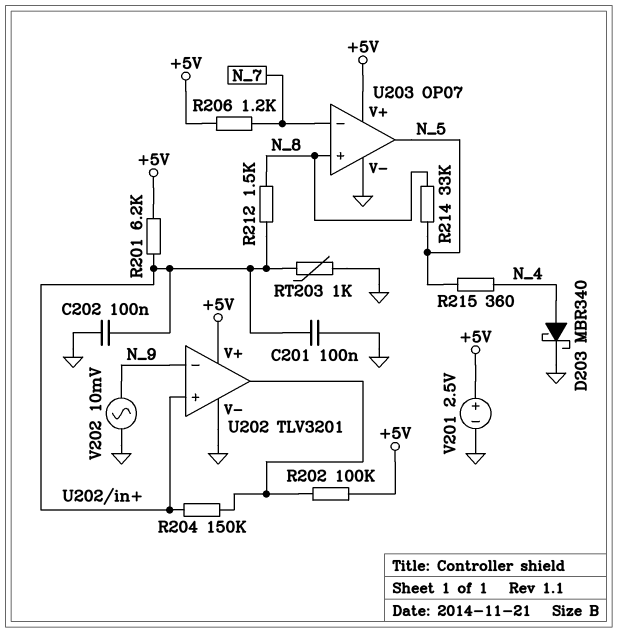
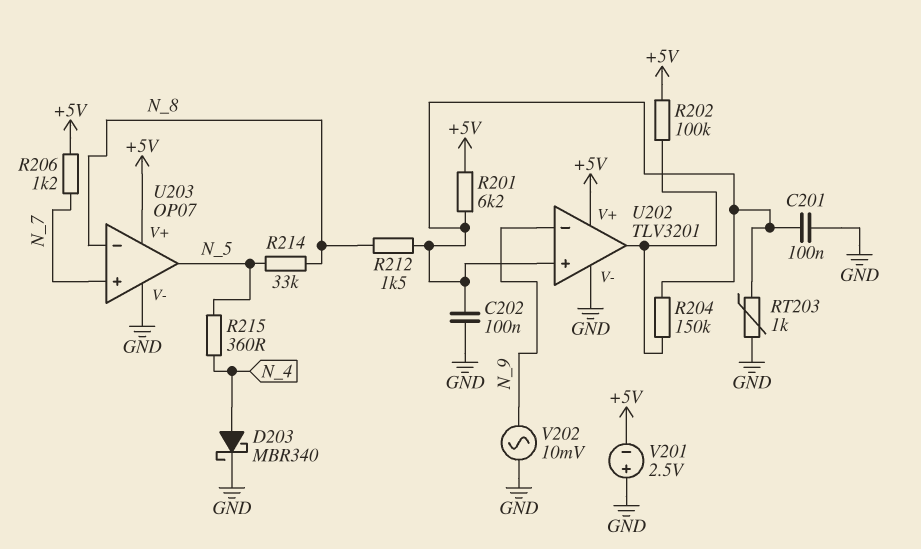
U203 pin in+: N_8 -> N_7
U203 pin in-: N_7 -> N_8
V201: 2.5V (plus +5V, minus GND) -> 2.5V (plus GND, minus +5V)

